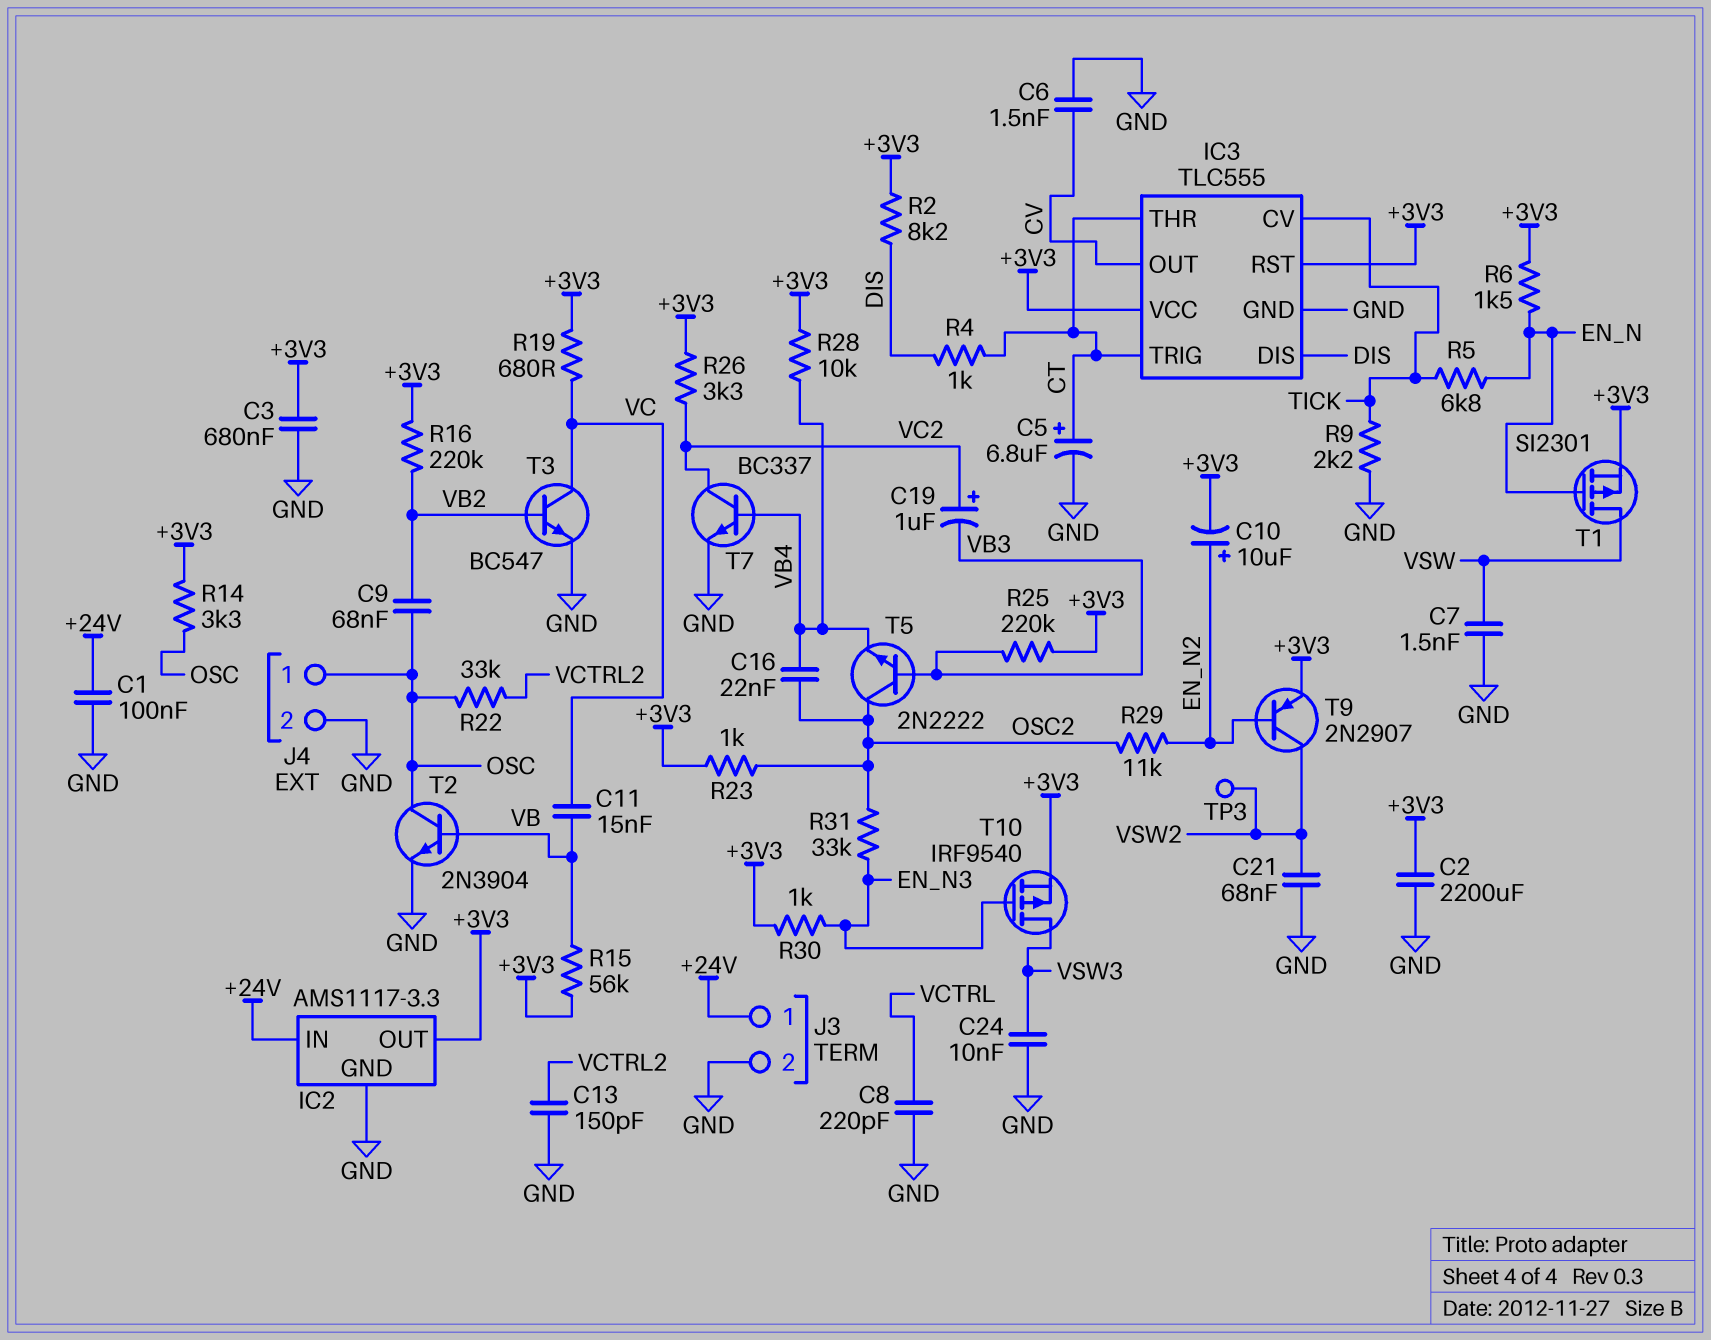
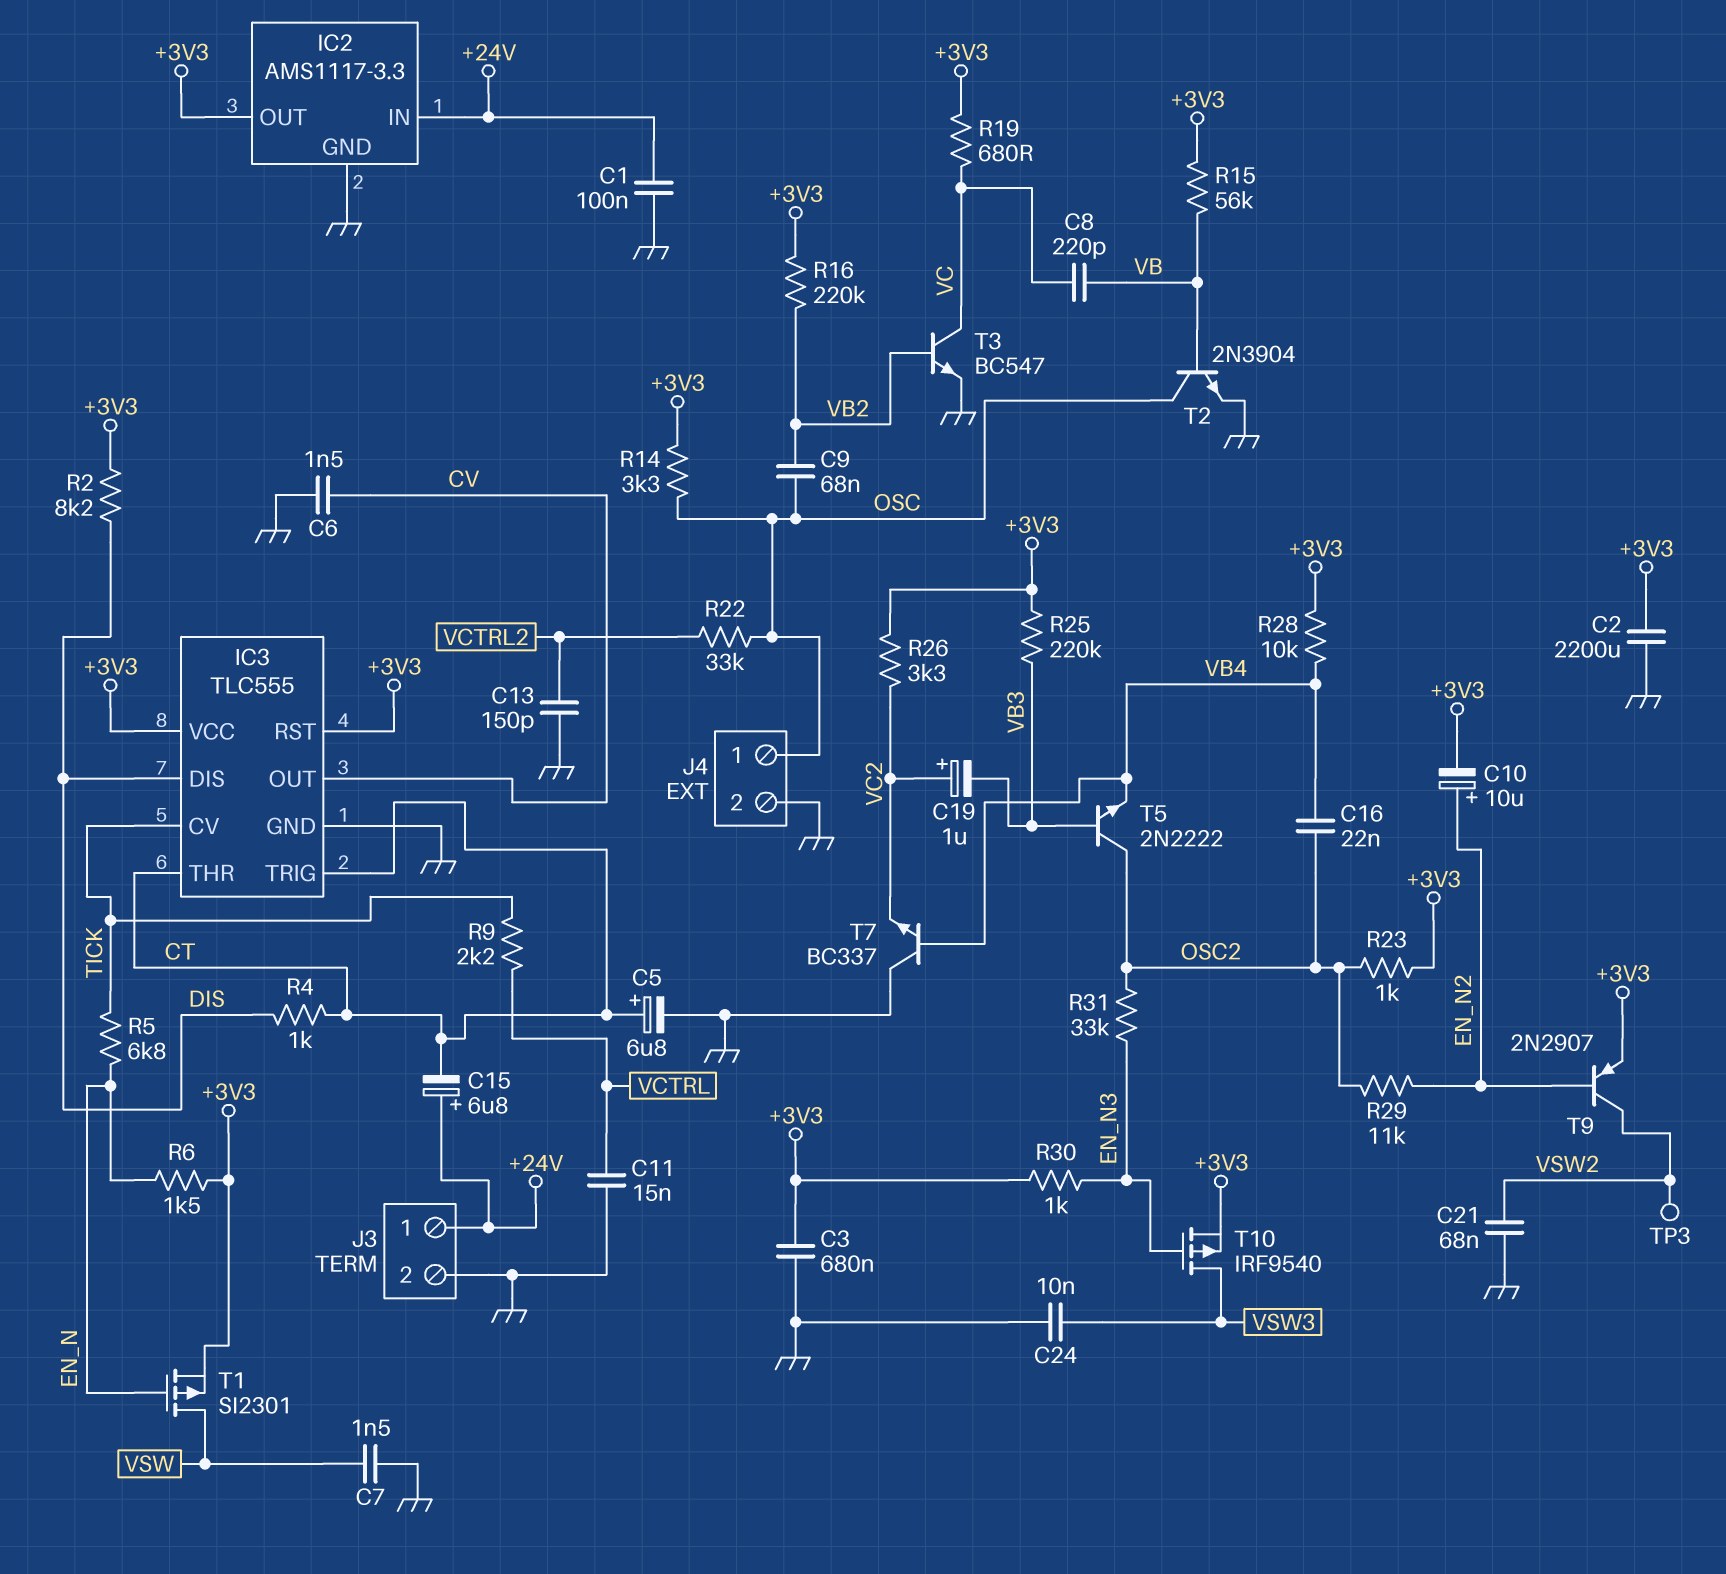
C8: 220pF (GND, VCTRL) -> 220pF (VB, VC)
C11: 15nF (VB, VC) -> 15nF (GND, VCTRL)
C15: none -> 6.8uF (plus +24V, minus CT)
R9: 2.2k (GND, TICK) -> 2.2k (TICK, VCTRL)
T7: NPN BC337 (B VB4, C VC2, E GND) -> NPN BC337 (B VB4, C GND, E VC2)

